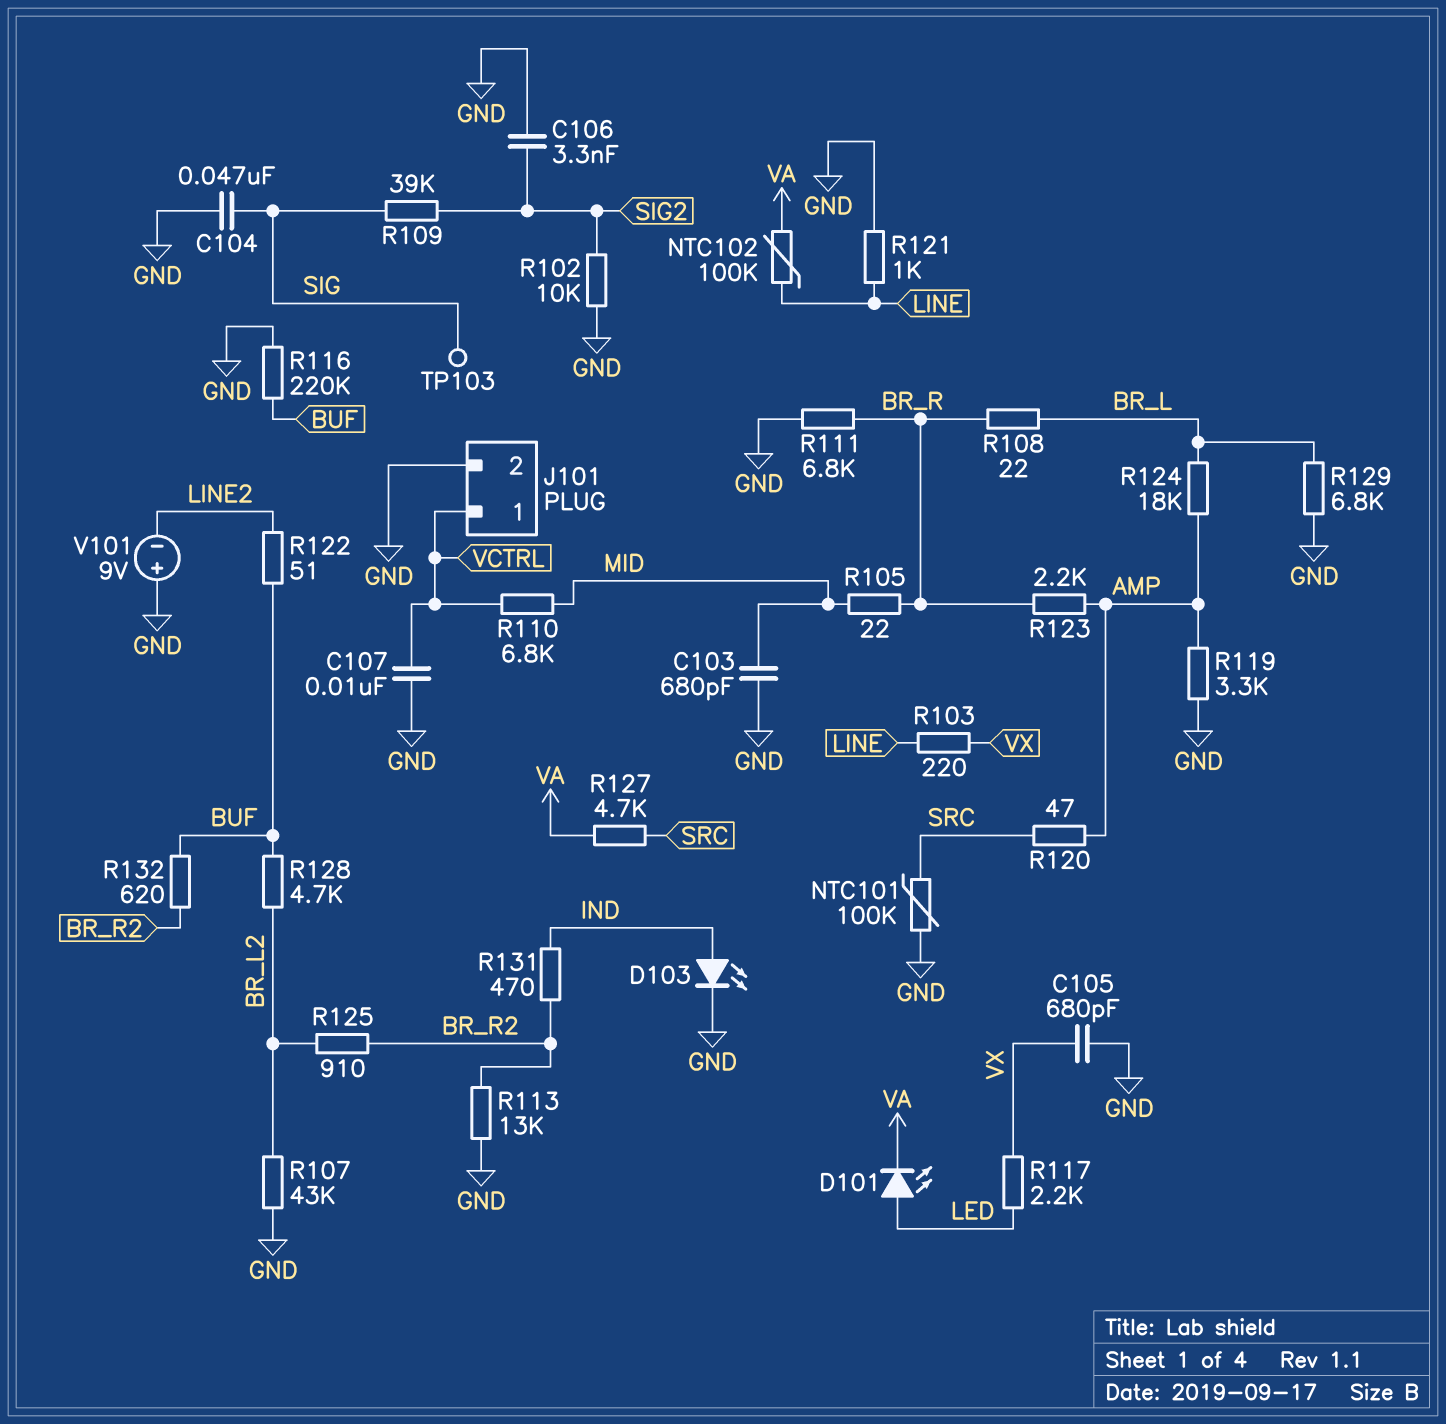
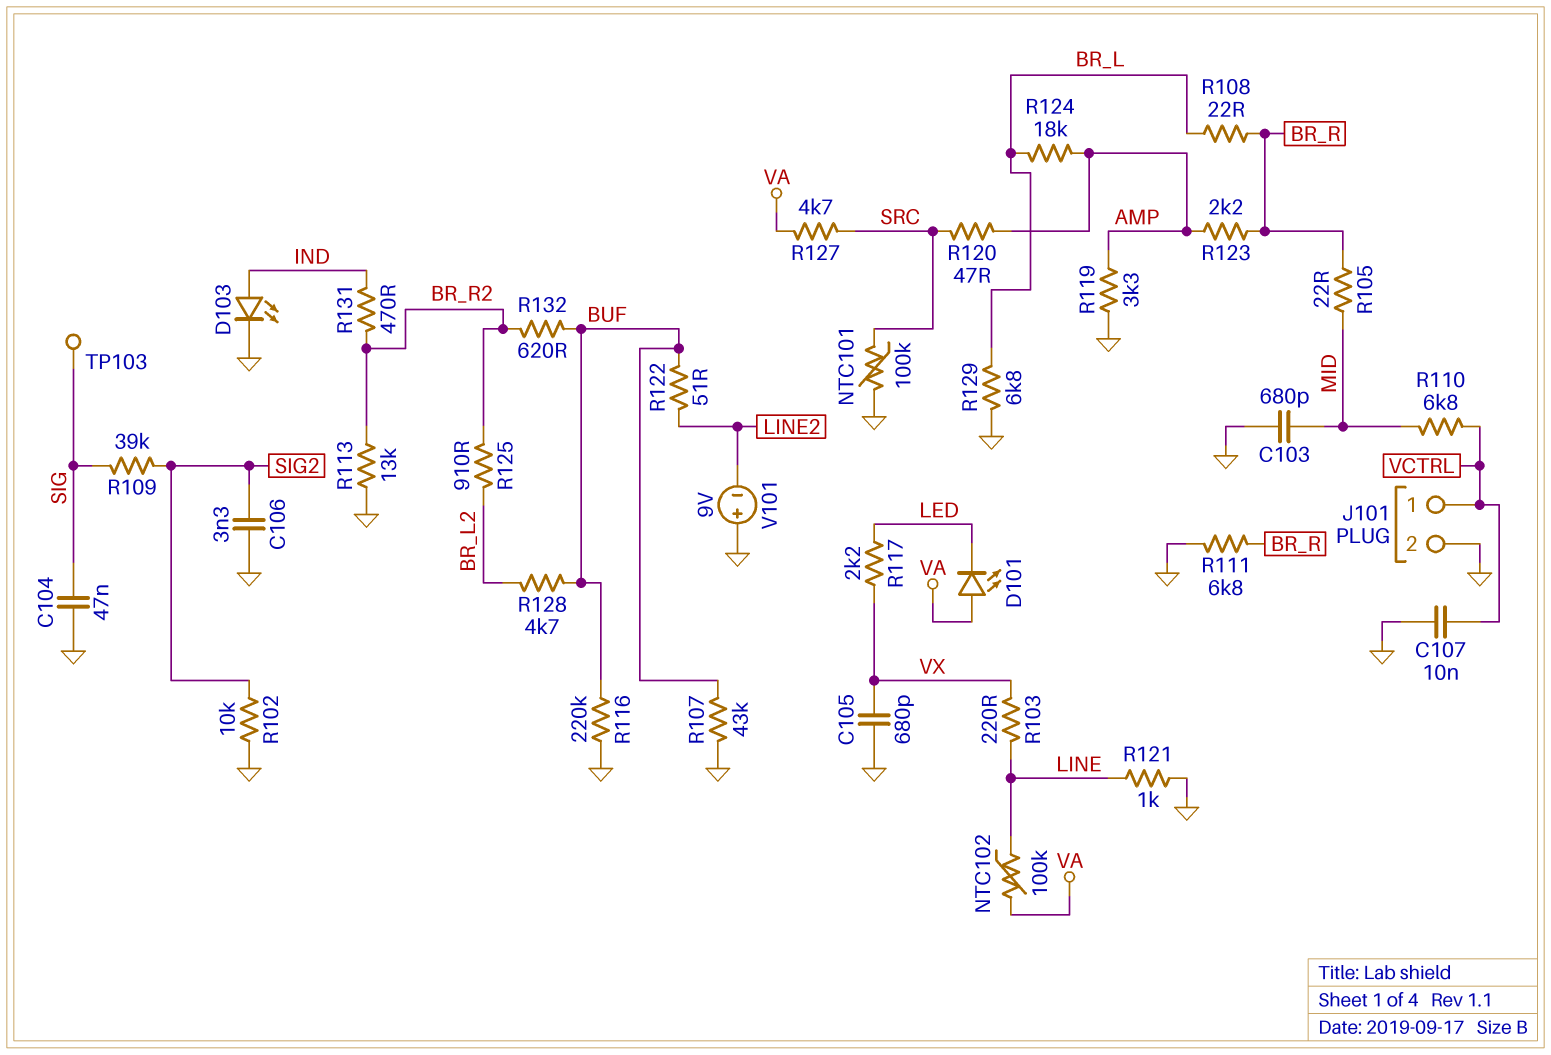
D101: LED (A LED, K VA) -> LED (A VA, K LED)
R107: 43k (BR_L2, GND) -> 43k (BUF, GND)

